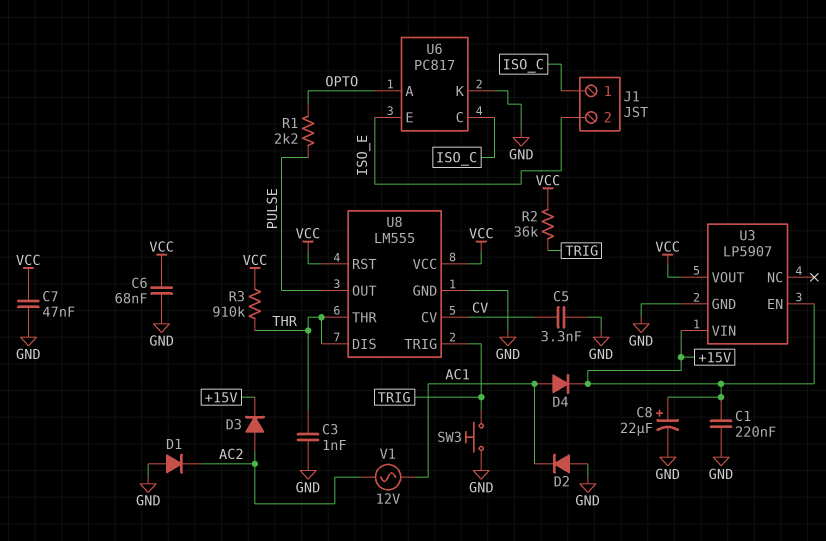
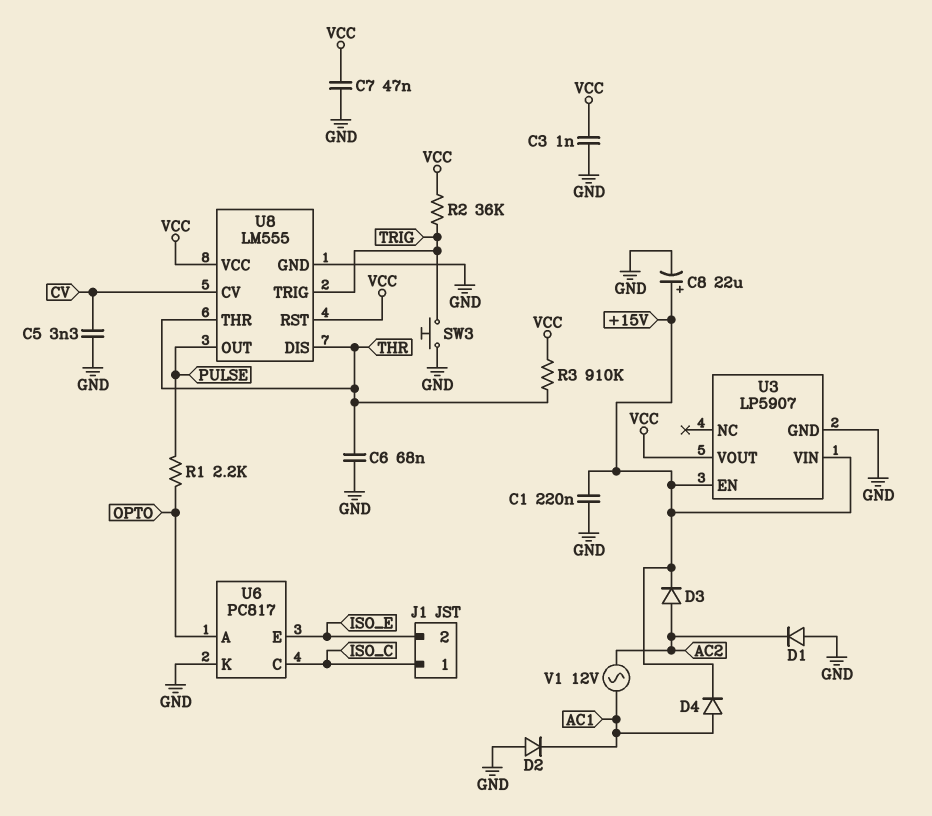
C3: 1nF (GND, THR) -> 1nF (GND, VCC)
C6: 68nF (GND, VCC) -> 68nF (GND, THR)

